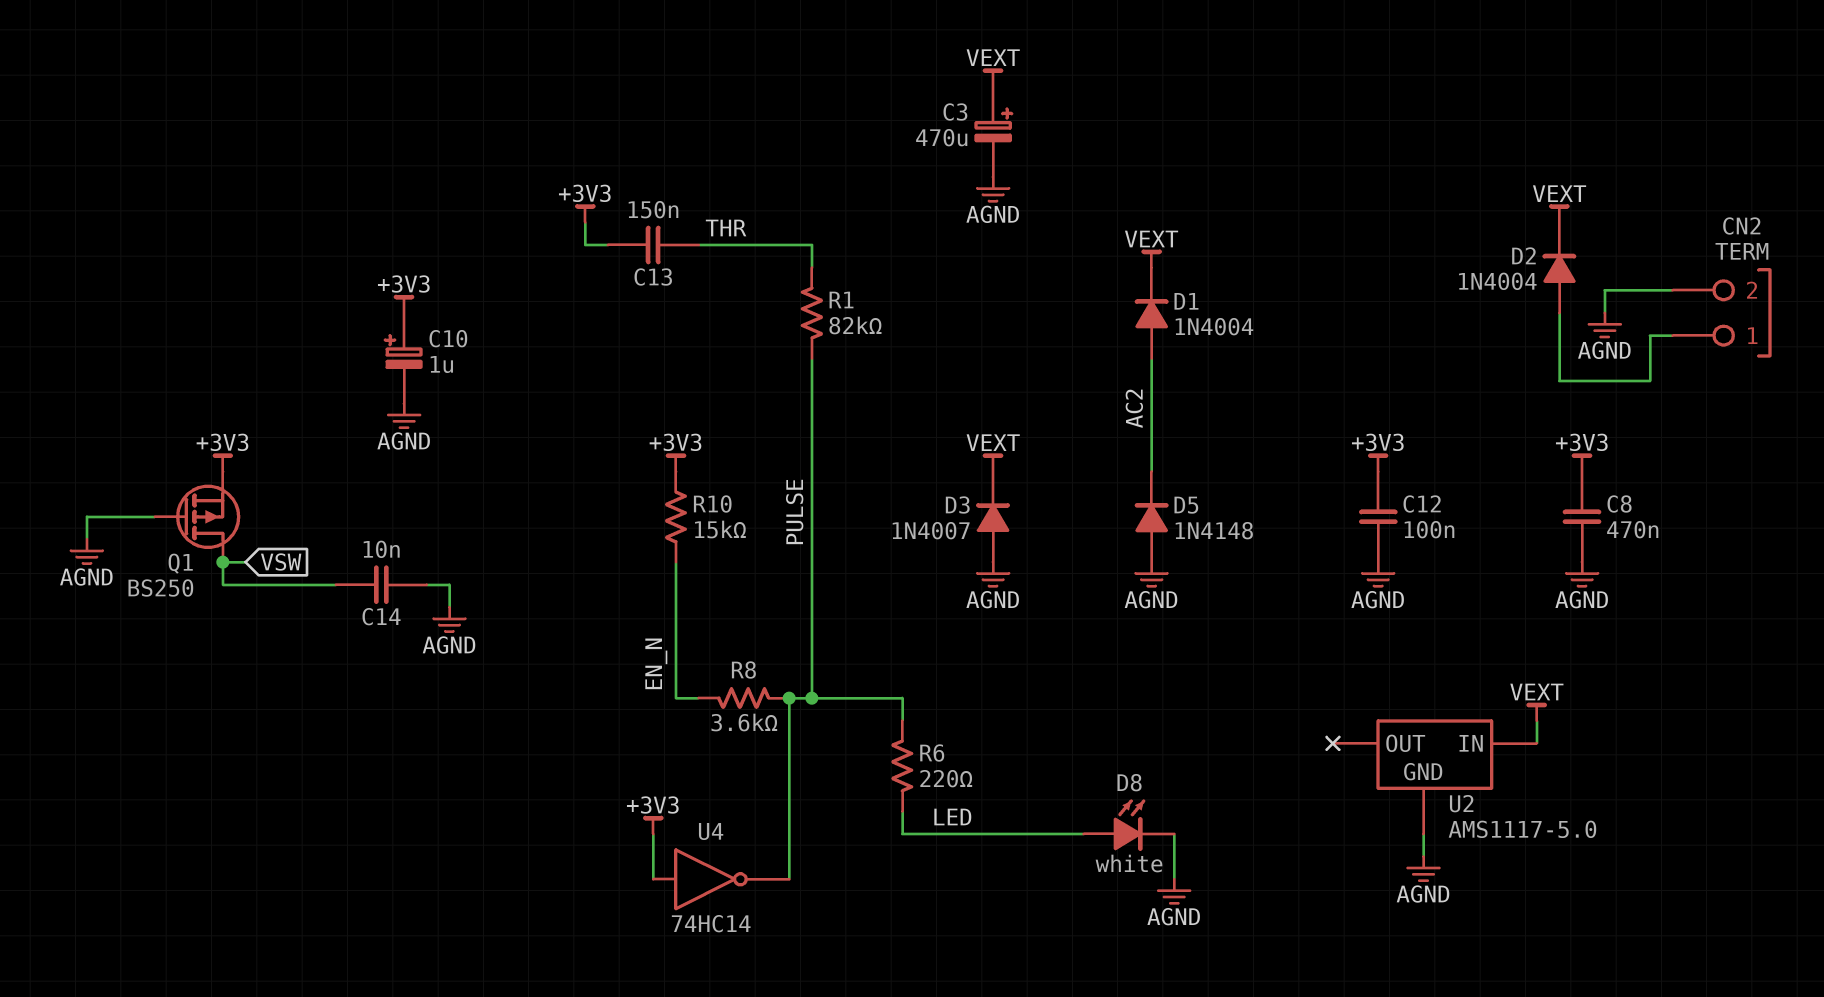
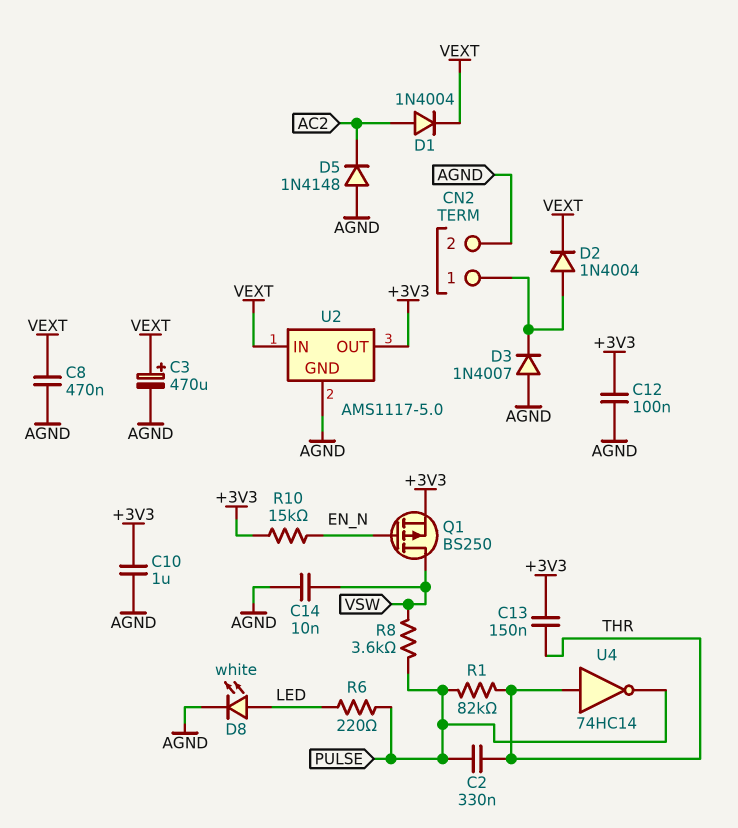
C2: none -> 330nF (PULSE, THR)
C8: 470nF (+3V3, AGND) -> 470nF (AGND, VEXT)
C10: 1uF (plus +3V3, minus AGND) -> 1uF (+3V3, AGND)
D3: diode 1N4007 (A AGND, K VEXT) -> diode 1N4007 (A AGND, K CN2/1)
Q1: PMOS BS250 (G AGND, D VSW, S +3V3) -> PMOS BS250 (G EN_N, D VSW, S +3V3)
R8: 3.6k (EN_N, PULSE) -> 3.6k (PULSE, VSW)
U2 pin OUT: none -> +3V3
U4: NOT 74HC14 (in +3V3, out PULSE) -> NOT 74HC14 (in THR, out PULSE)

